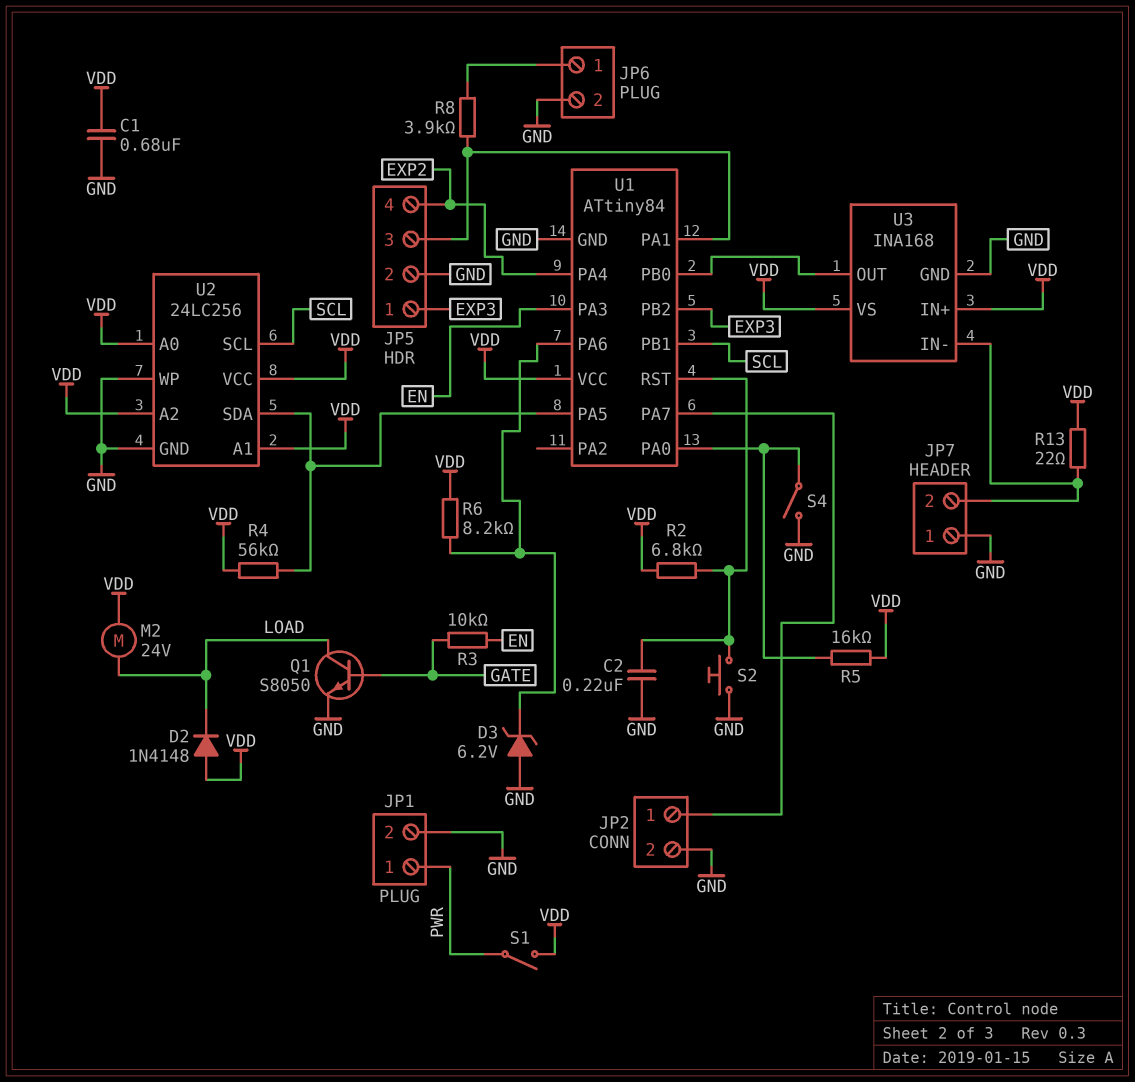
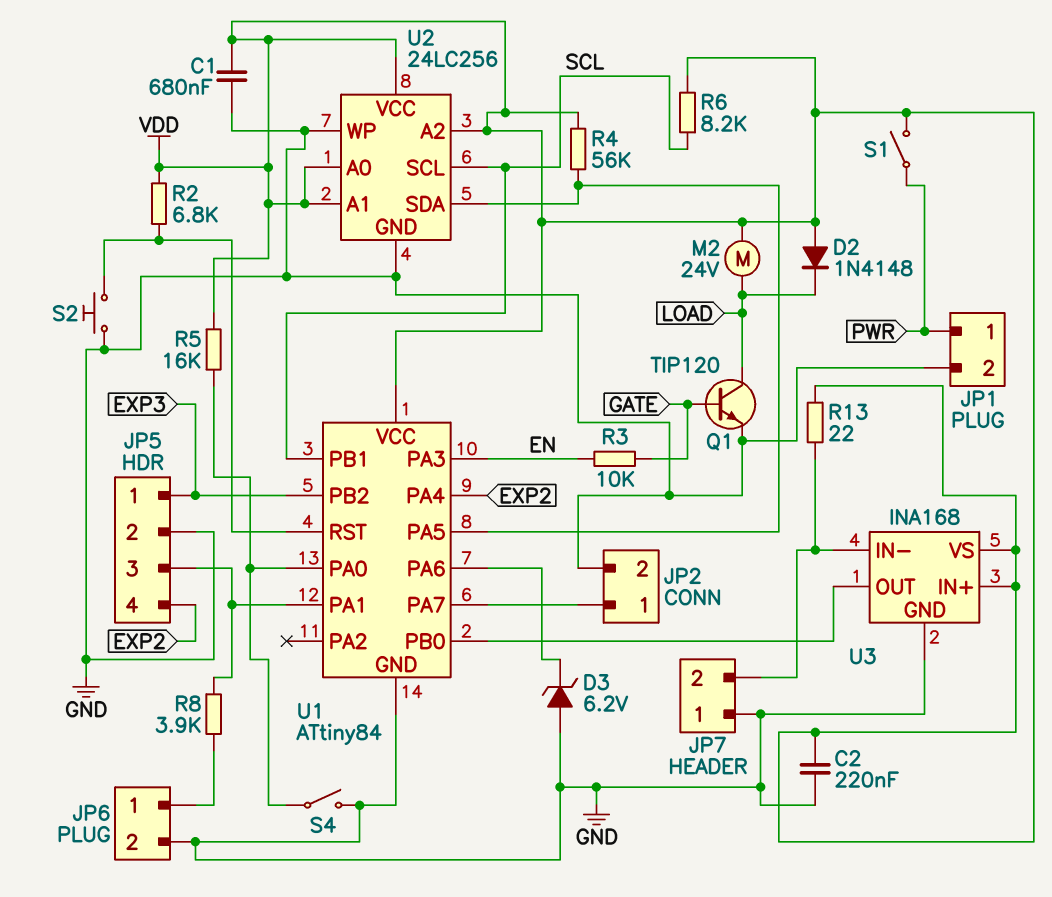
C2: 220nF (GND, U1/RST) -> 220nF (GND, VDD)
Q1: NPN S8050 (B GATE, C LOAD, E GND) -> NPN TIP120 (B GATE, C LOAD, E GND)
R6: 8.2k (U1/PA6, VDD) -> 8.2k (SCL, VDD)

